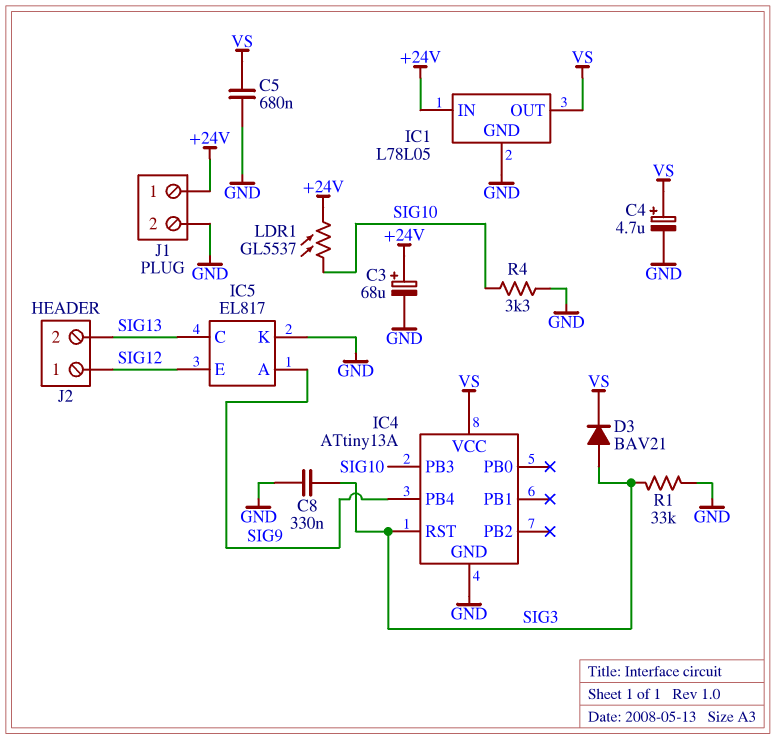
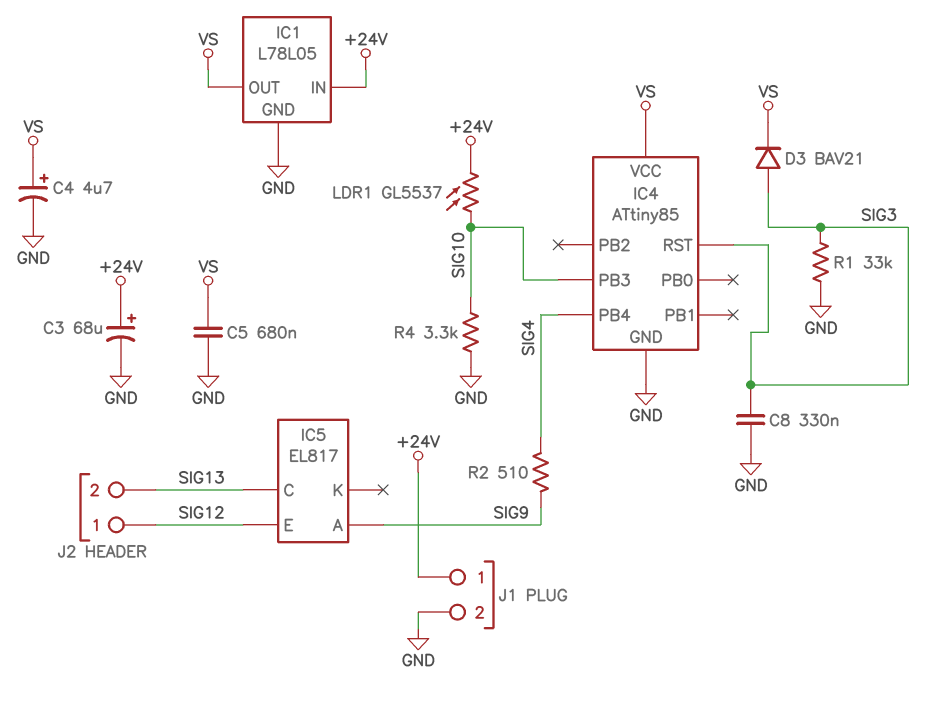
IC4: ATtiny13A -> ATtiny85
IC4 pin PB4: SIG9 -> SIG4
IC5 pin K: GND -> none
R2: none -> 510 (SIG4, SIG9)

